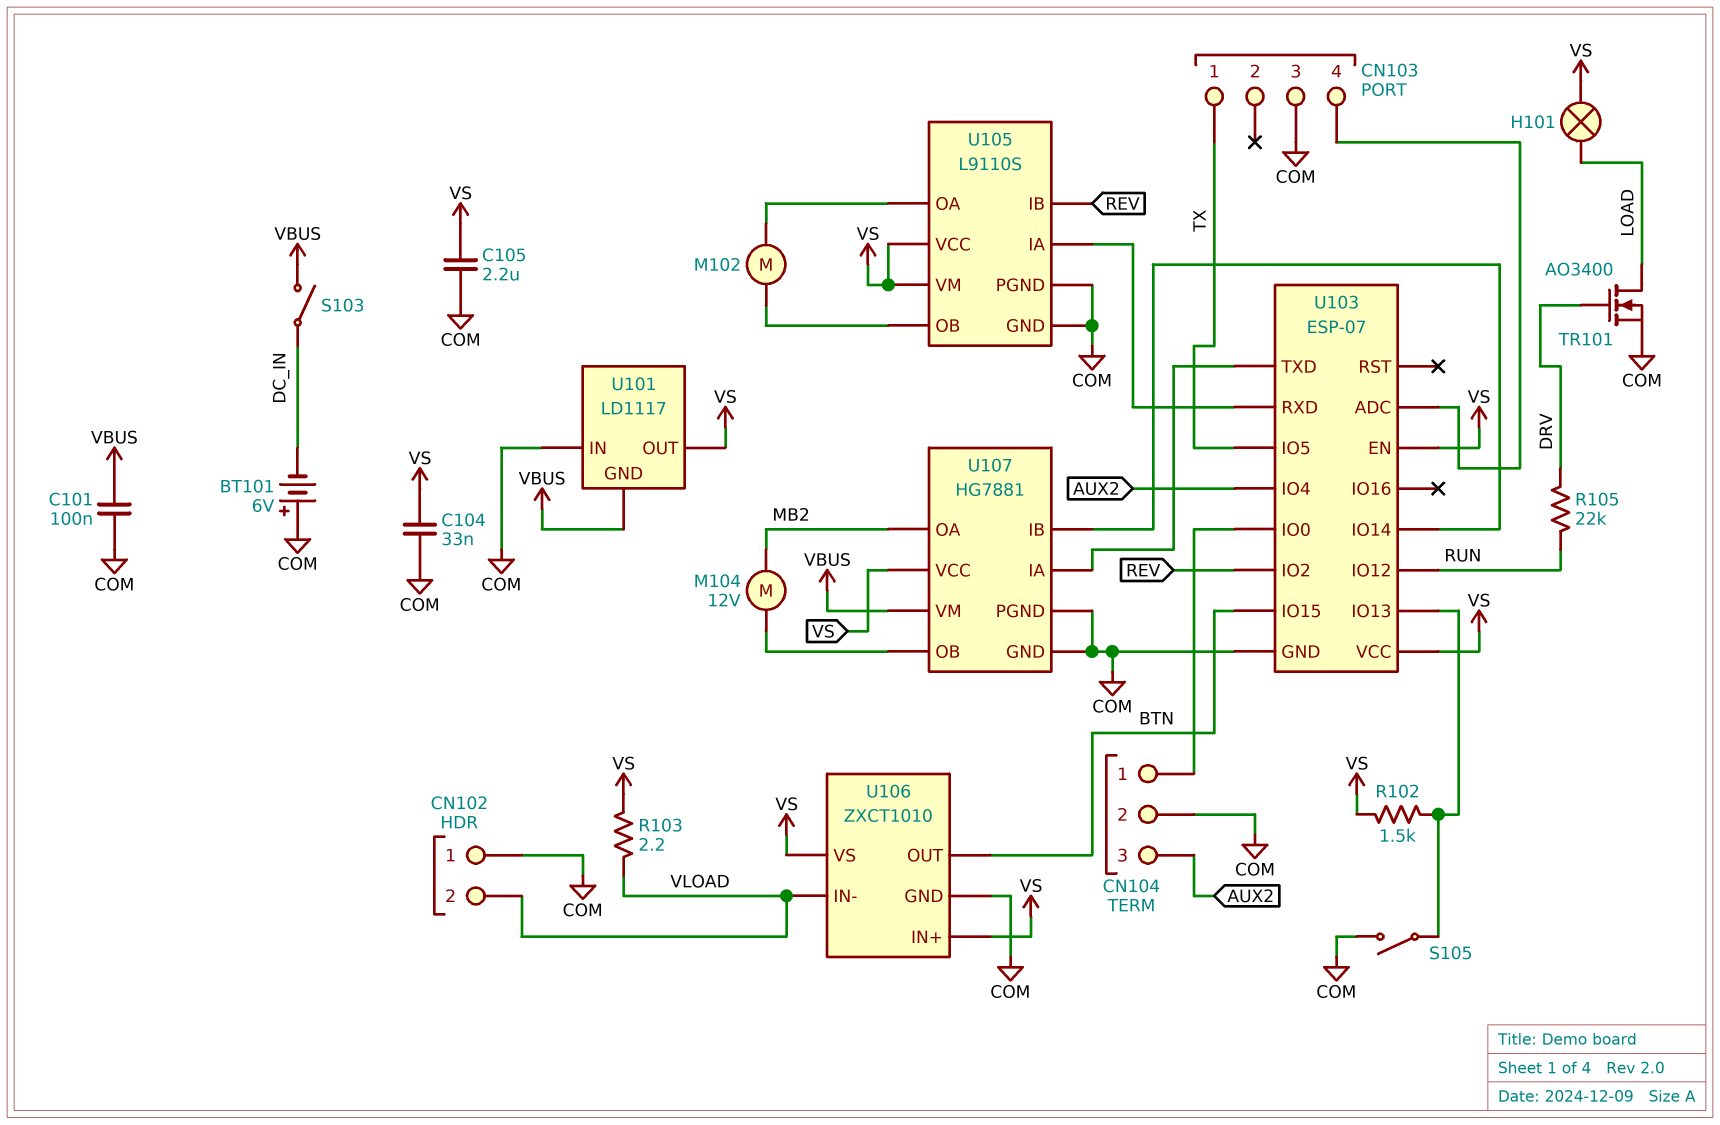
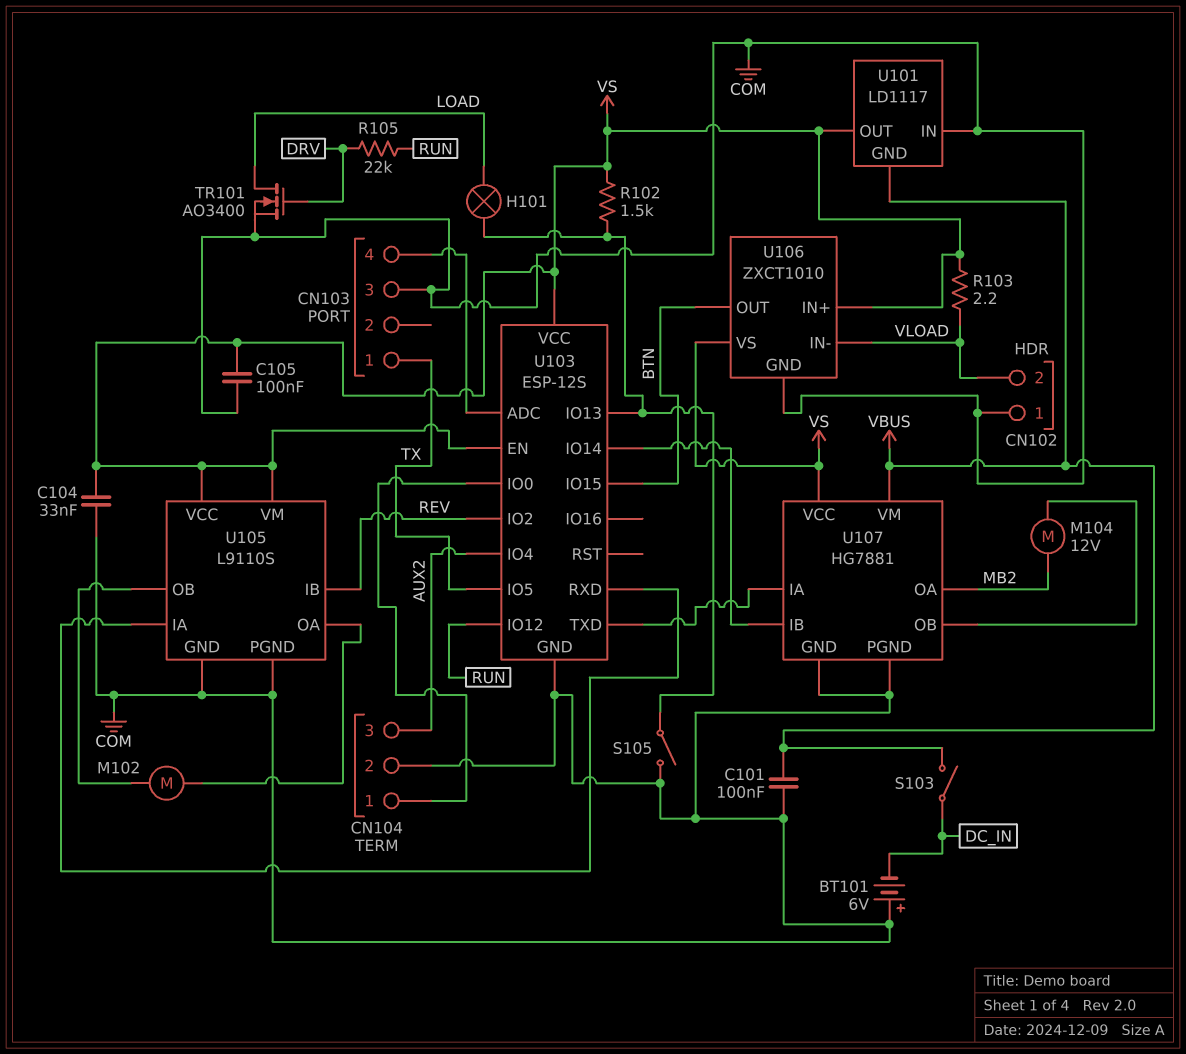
C105: 2.2uF (COM, VS) -> 100nF (COM, VS)
H101: lamp (LOAD, VS) -> lamp (LOAD, U103/IO13)
U103: ESP-07 -> ESP-12S

